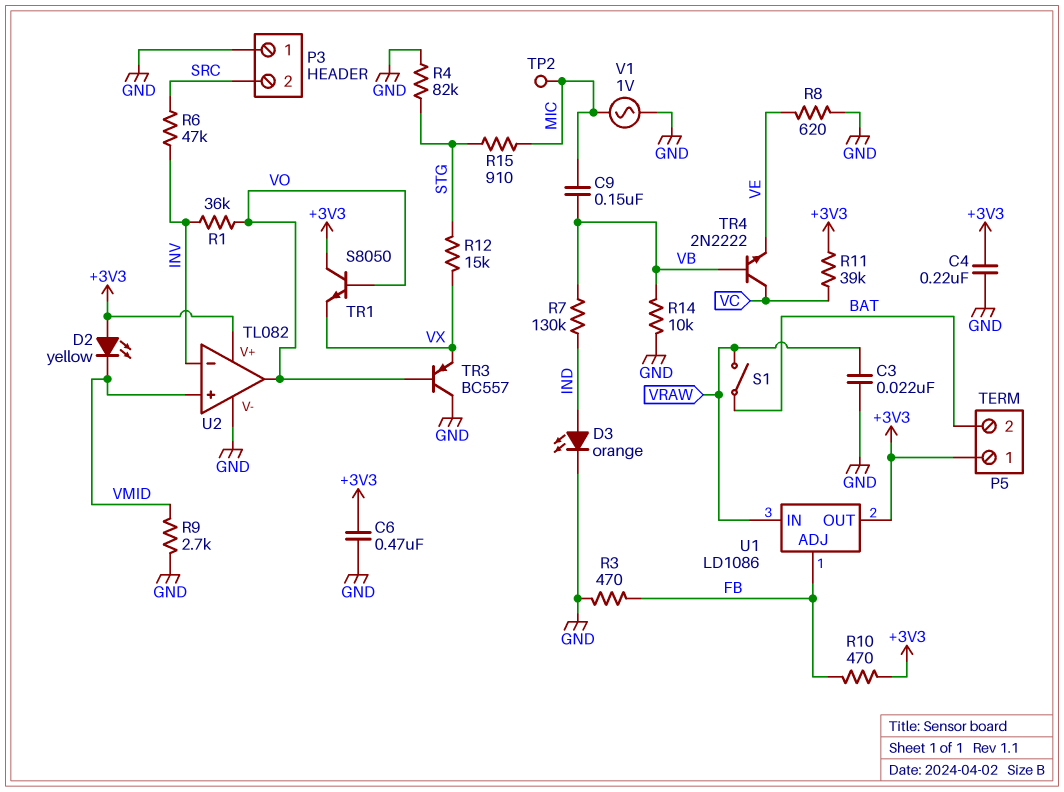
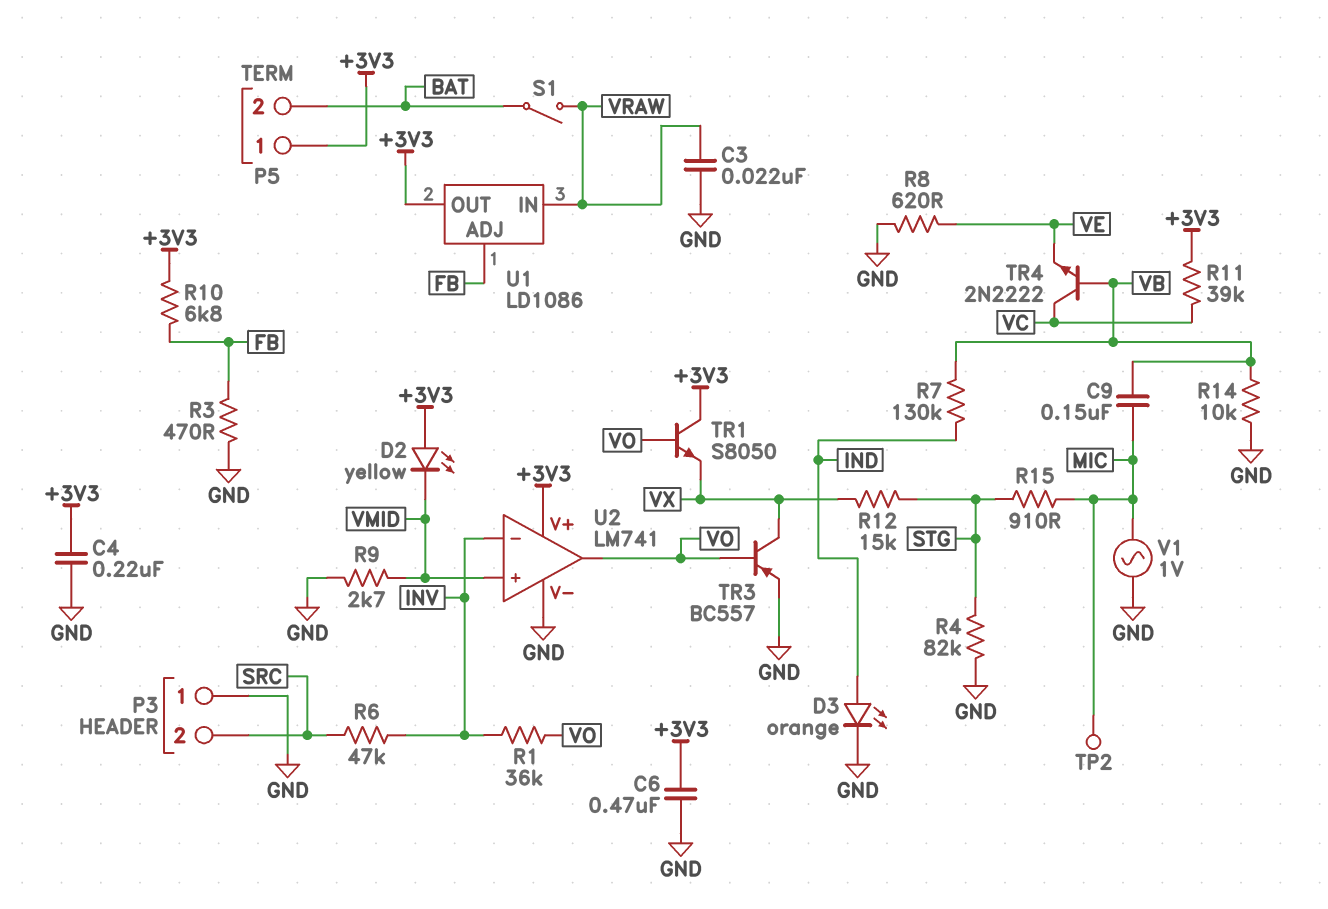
R10: 470 (+3V3, FB) -> 6.8k (+3V3, FB)
TR3: PNP BC557 (B VO, C GND, E VX) -> PNP BC557 (B VO, C VX, E GND)
U2: TL082 -> LM741

